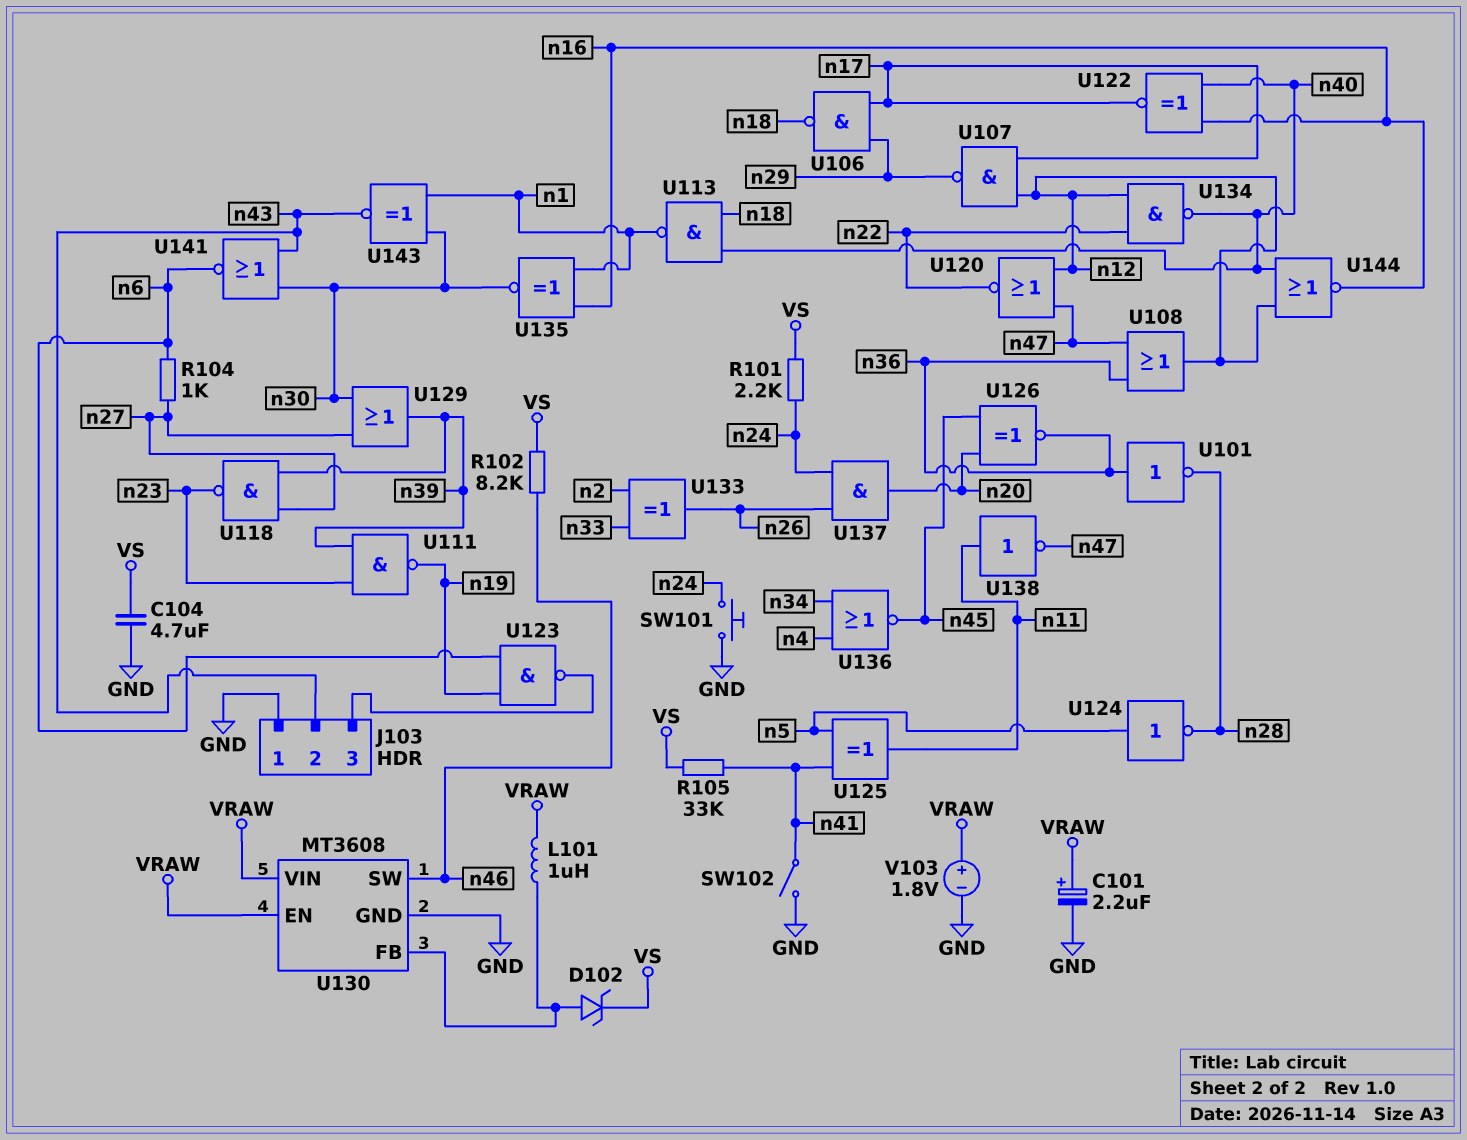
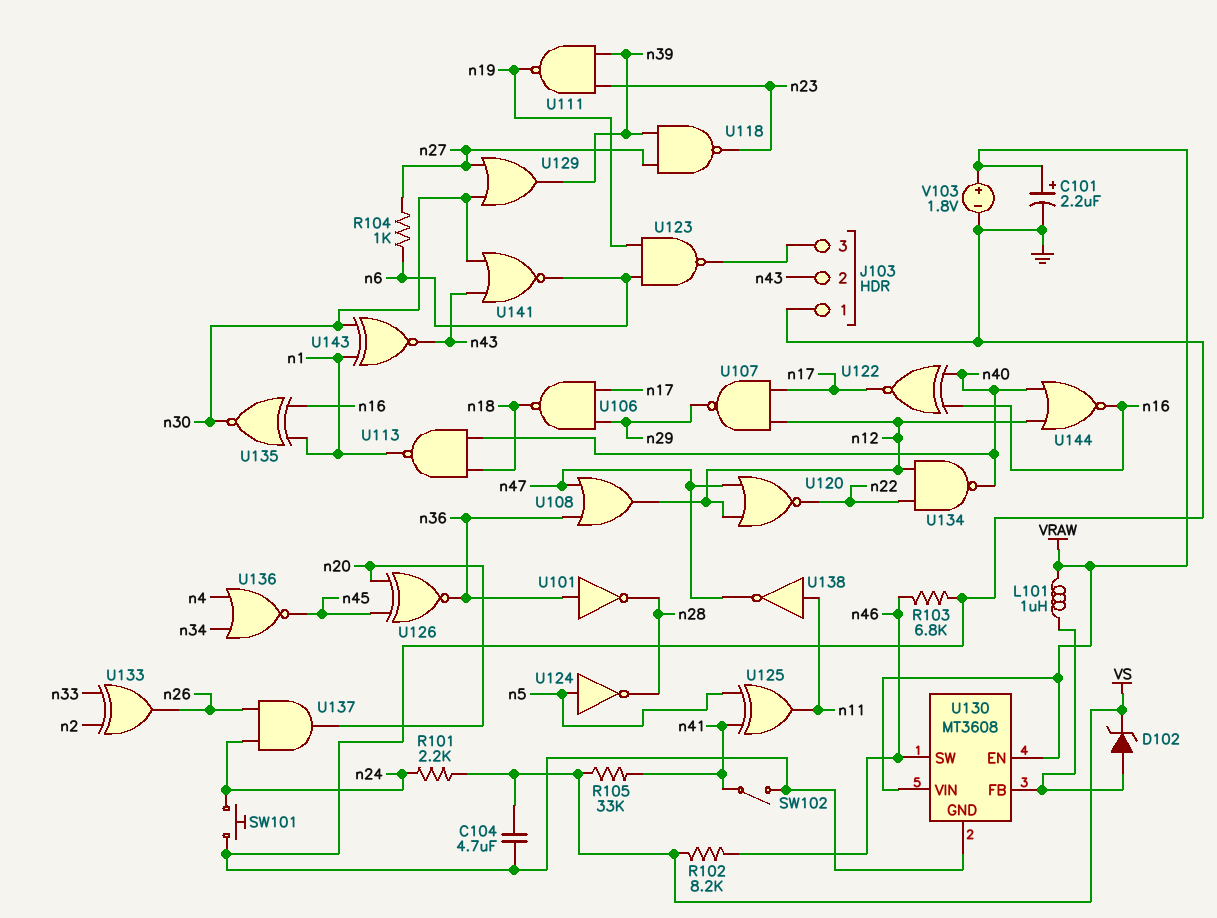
R103: none -> 6.8k (GND, n46)

